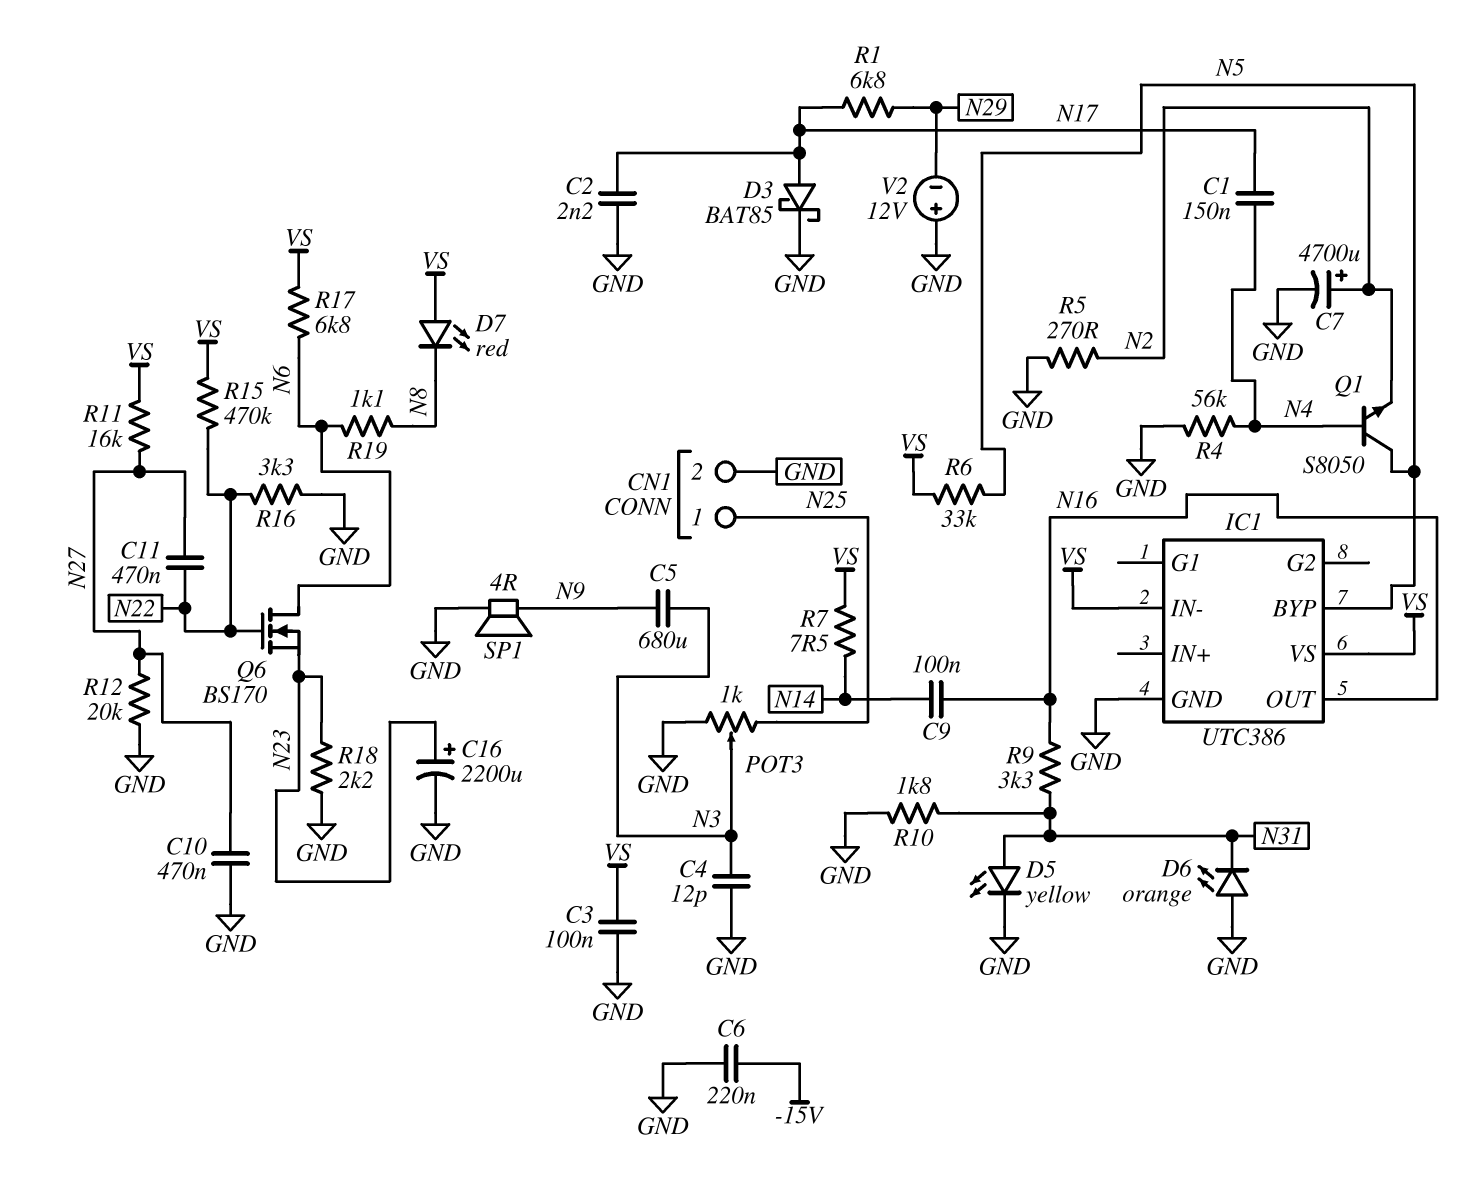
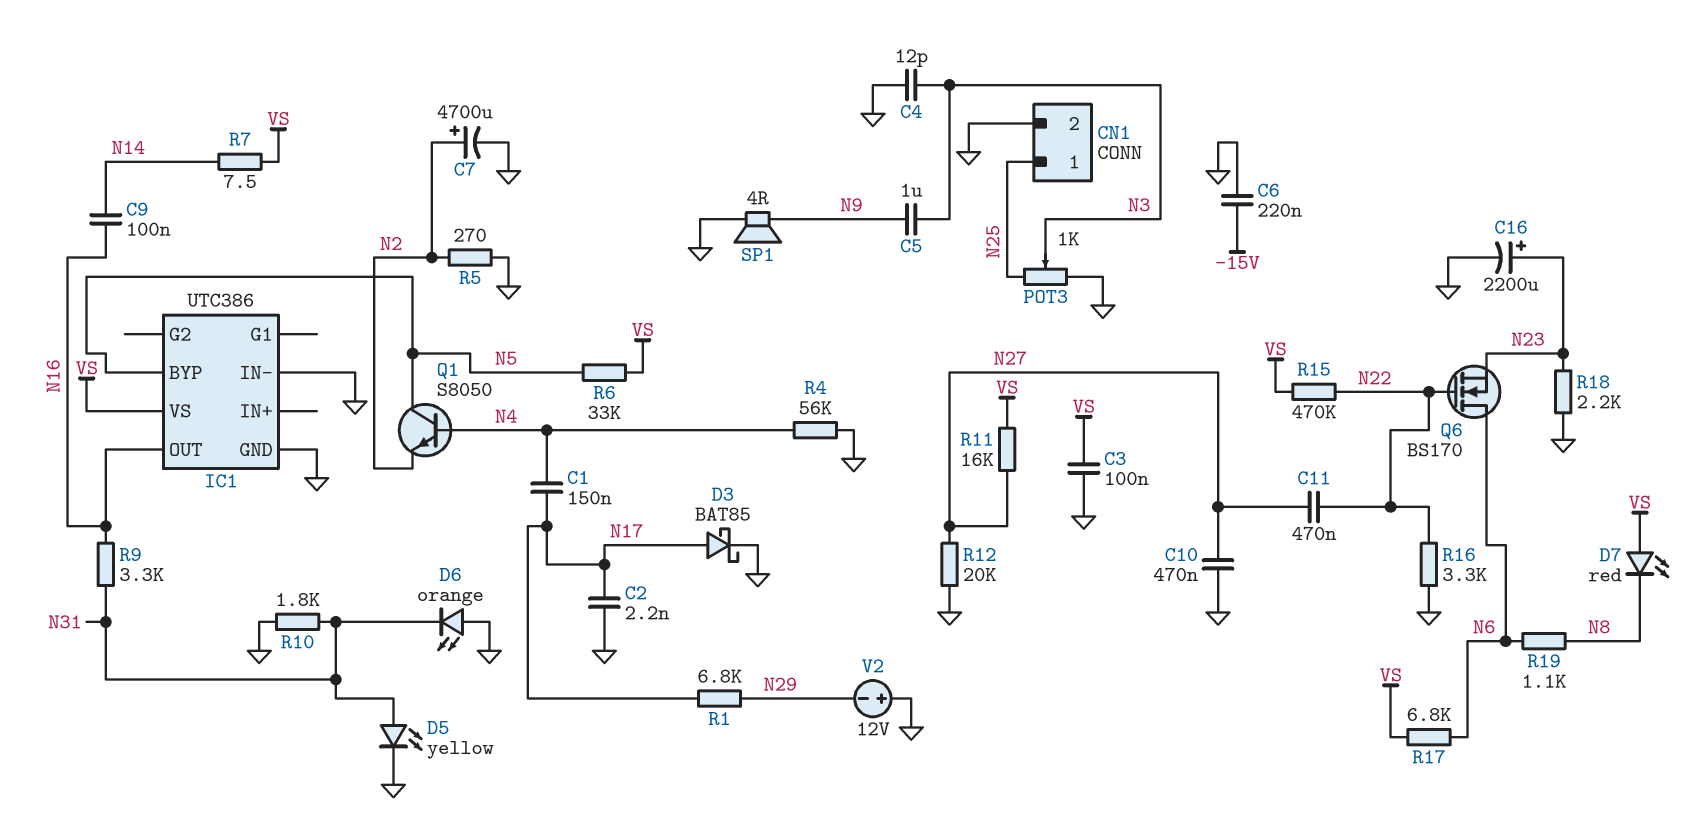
C5: 680uF (N3, N9) -> 1uF (N3, N9)
IC1 pin IN-: VS -> GND

